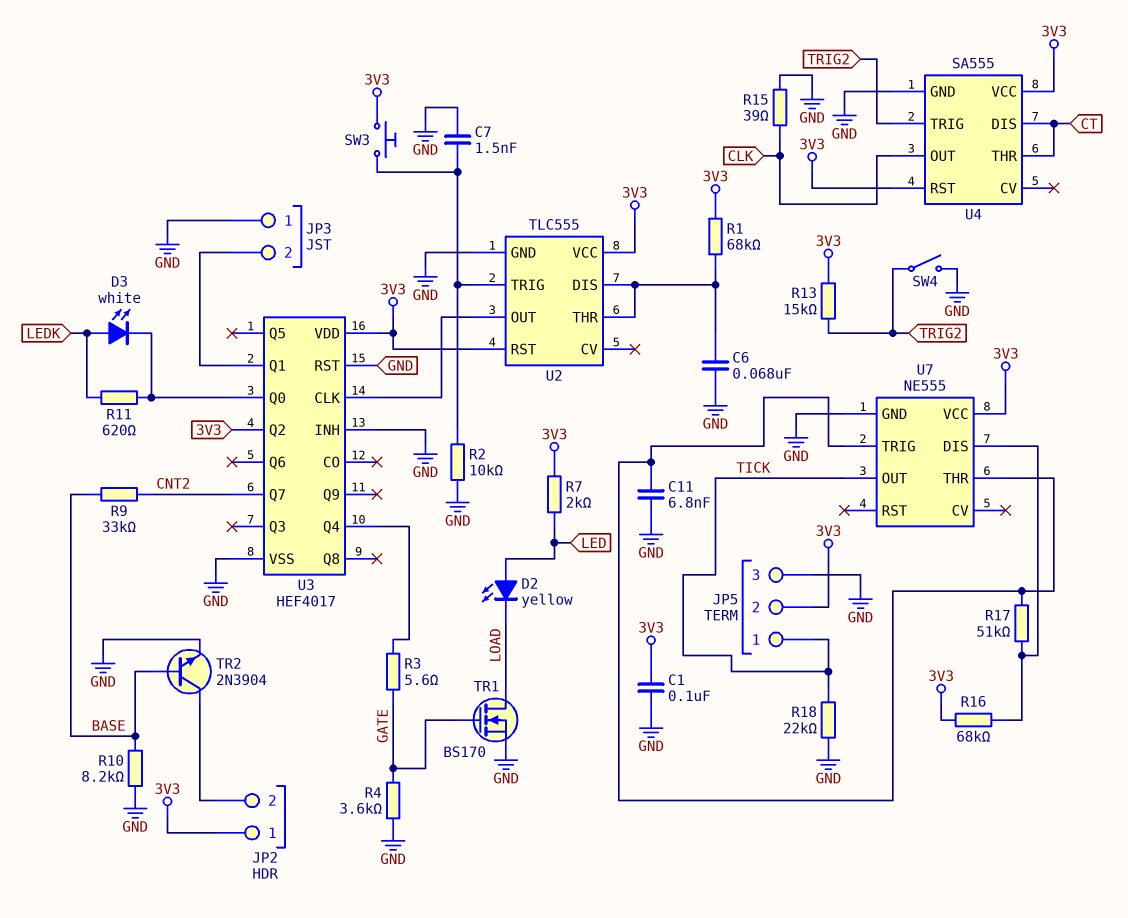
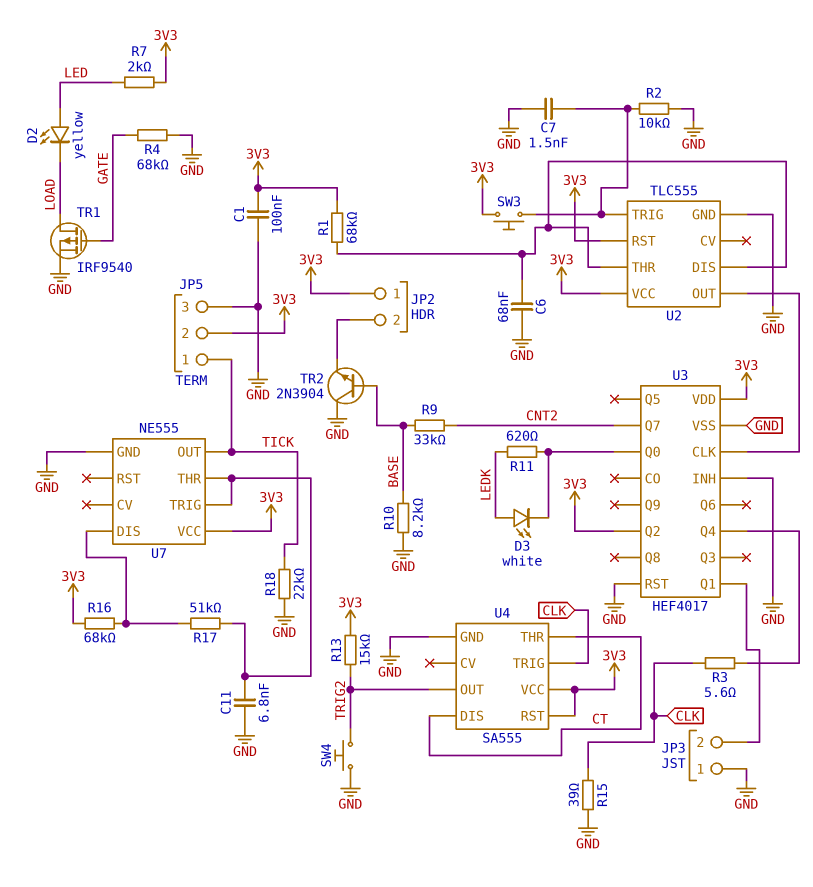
R3: 5.6 (GATE, U3/Q4) -> 5.6 (CLK, U3/Q4)
R4: 3.6k (GATE, GND) -> 68k (GATE, GND)
SW4: switch (GND, TRIG2) -> button (GND, TRIG2)
TR1: NMOS BS170 (G GATE, D LOAD, S GND) -> PMOS IRF9540 (G GATE, D LOAD, S GND)
TR2: NPN 2N3904 (B BASE, C JP2/2, E GND) -> NPN 2N3904 (B BASE, C GND, E JP2/2)
U4 pin OUT: CLK -> TRIG2
U4 pin TRIG: TRIG2 -> CLK

